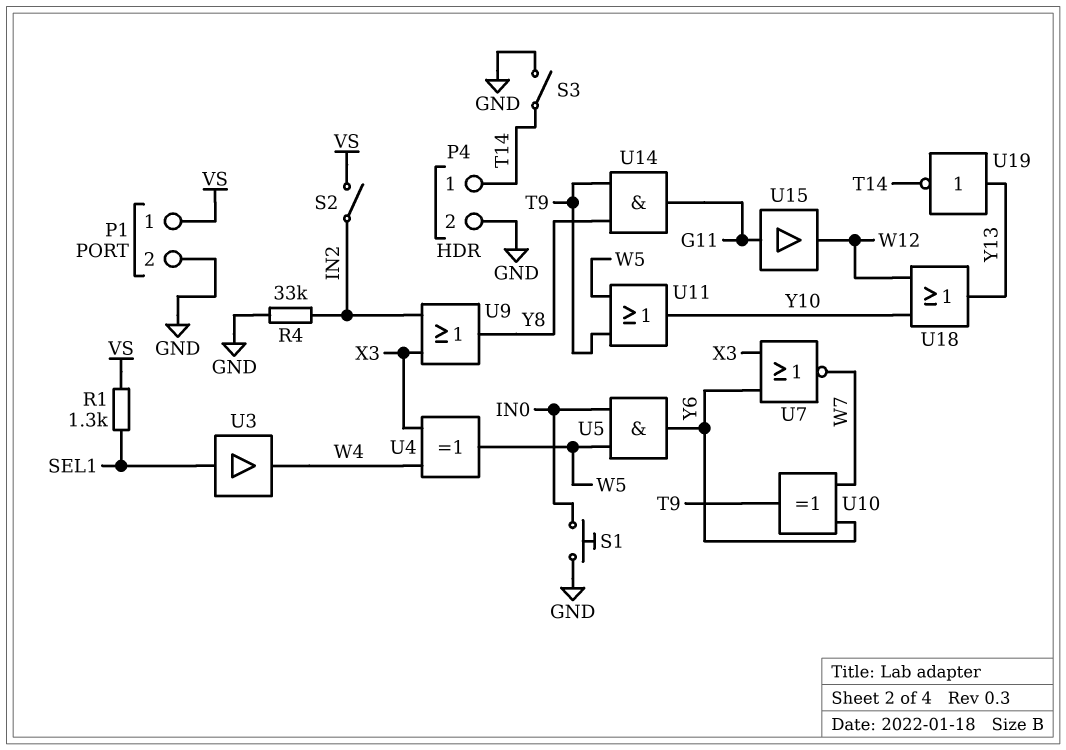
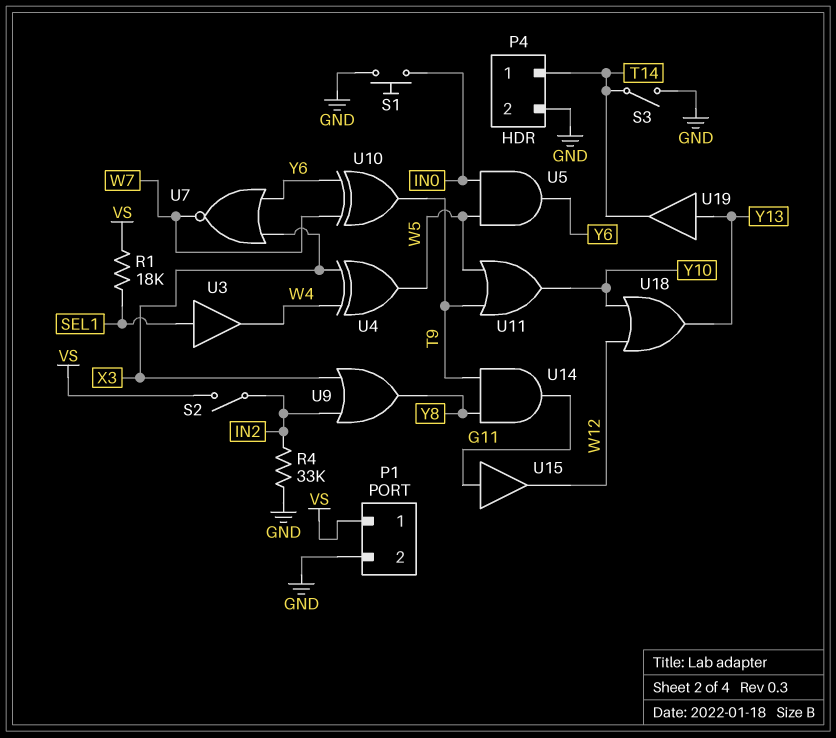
R1: 1.3k (SEL1, VS) -> 18k (SEL1, VS)
U19: NOT (in Y13, out T14) -> buffer (in Y13, out T14)

